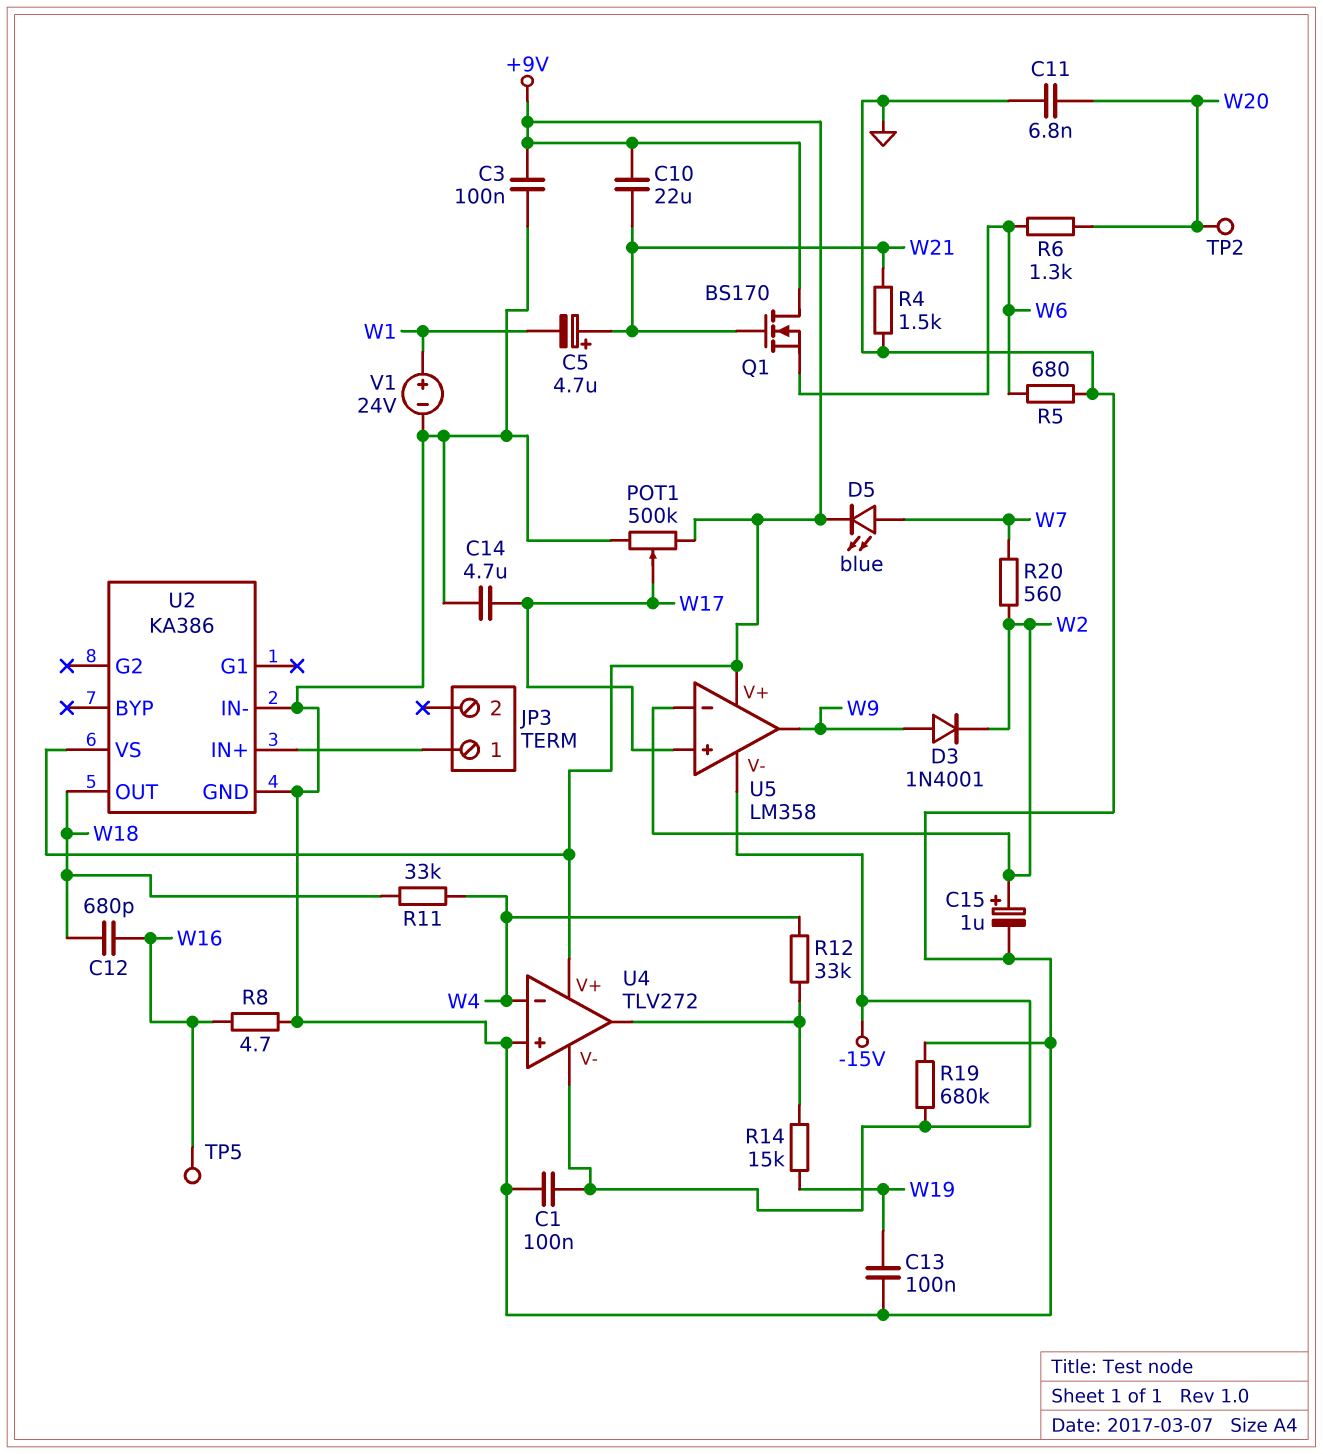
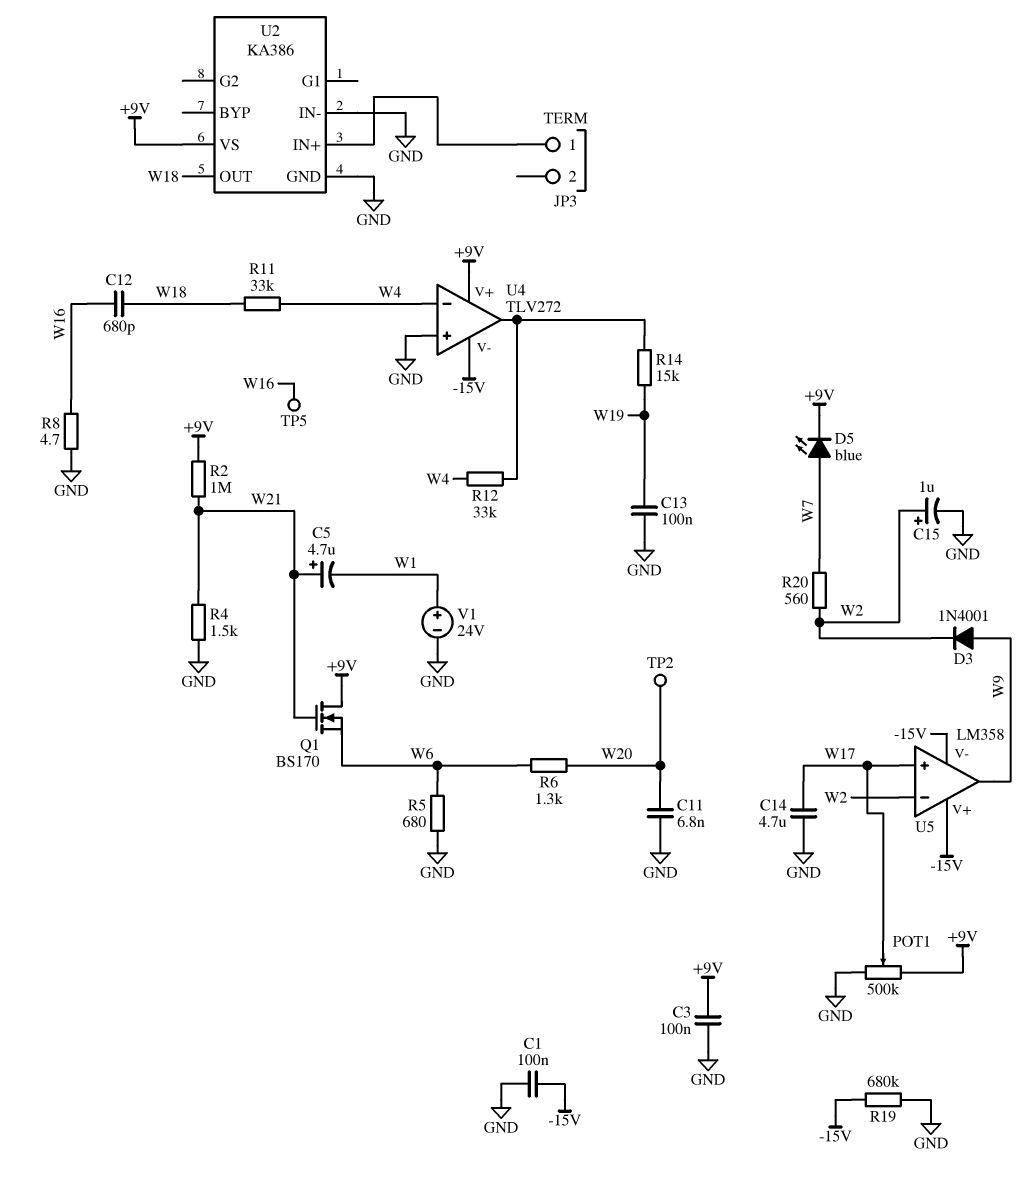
C10: 22uF (+9V, W21) -> none
R2: none -> 1M (+9V, W21)
U5 pin V+: +9V -> -15V

